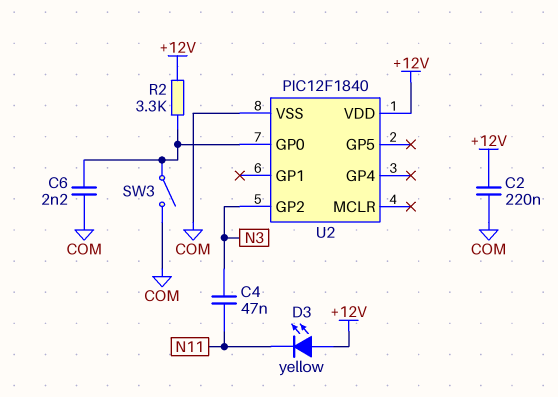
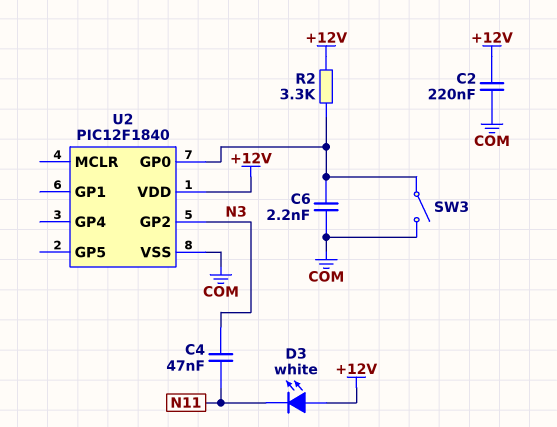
D3: LED yellow (A +12V, K N11) -> LED white (A +12V, K N11)

